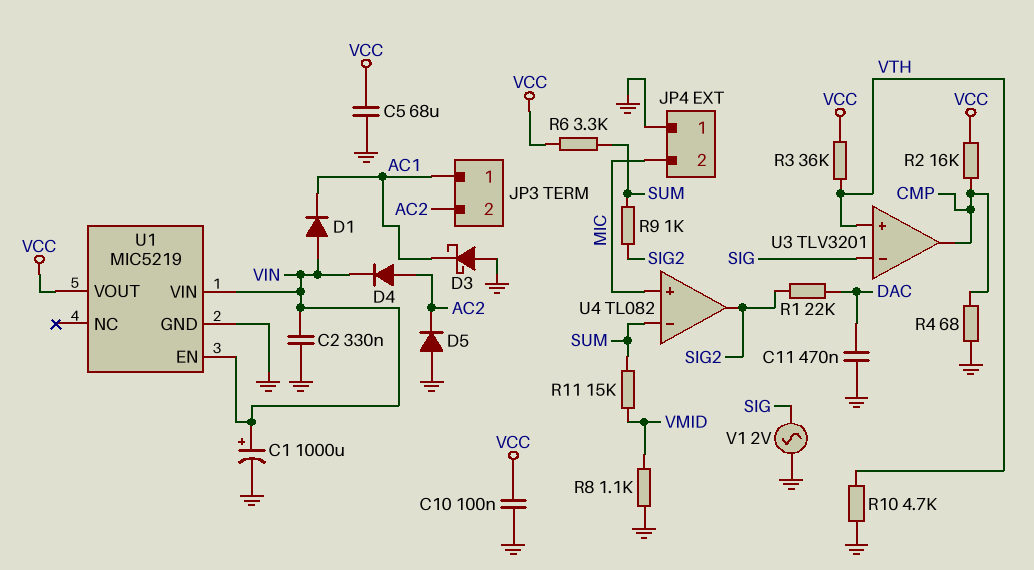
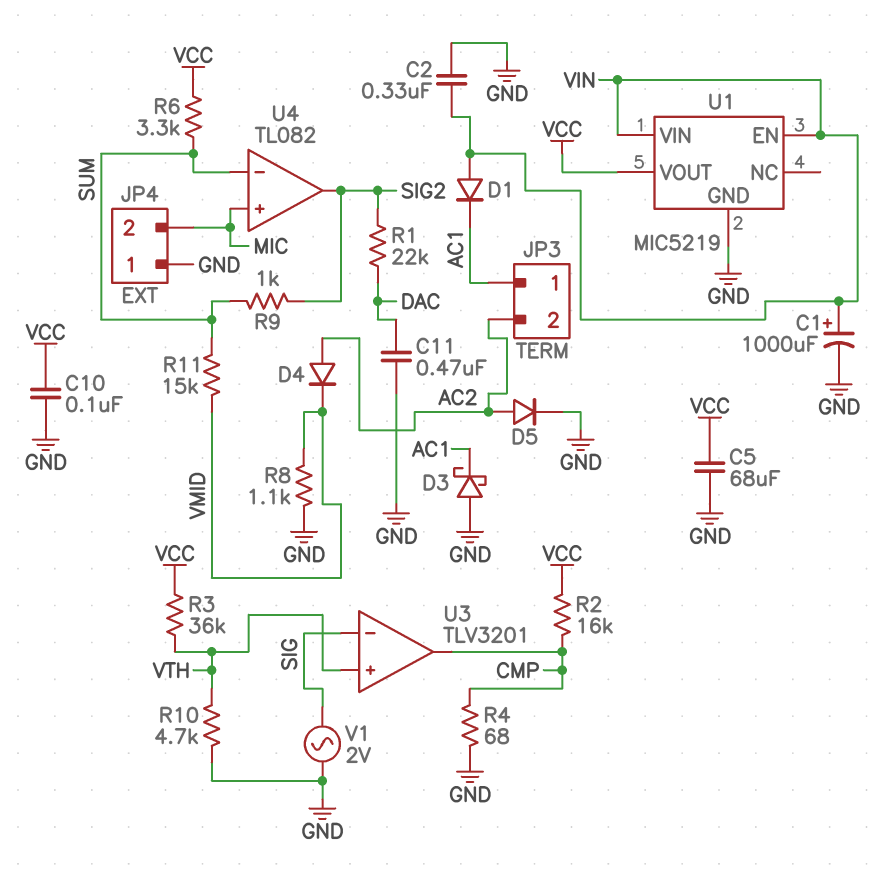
D4: diode (A AC2, K VIN) -> diode (A AC2, K VMID)
D5: diode (A GND, K AC2) -> diode (A AC2, K GND)

